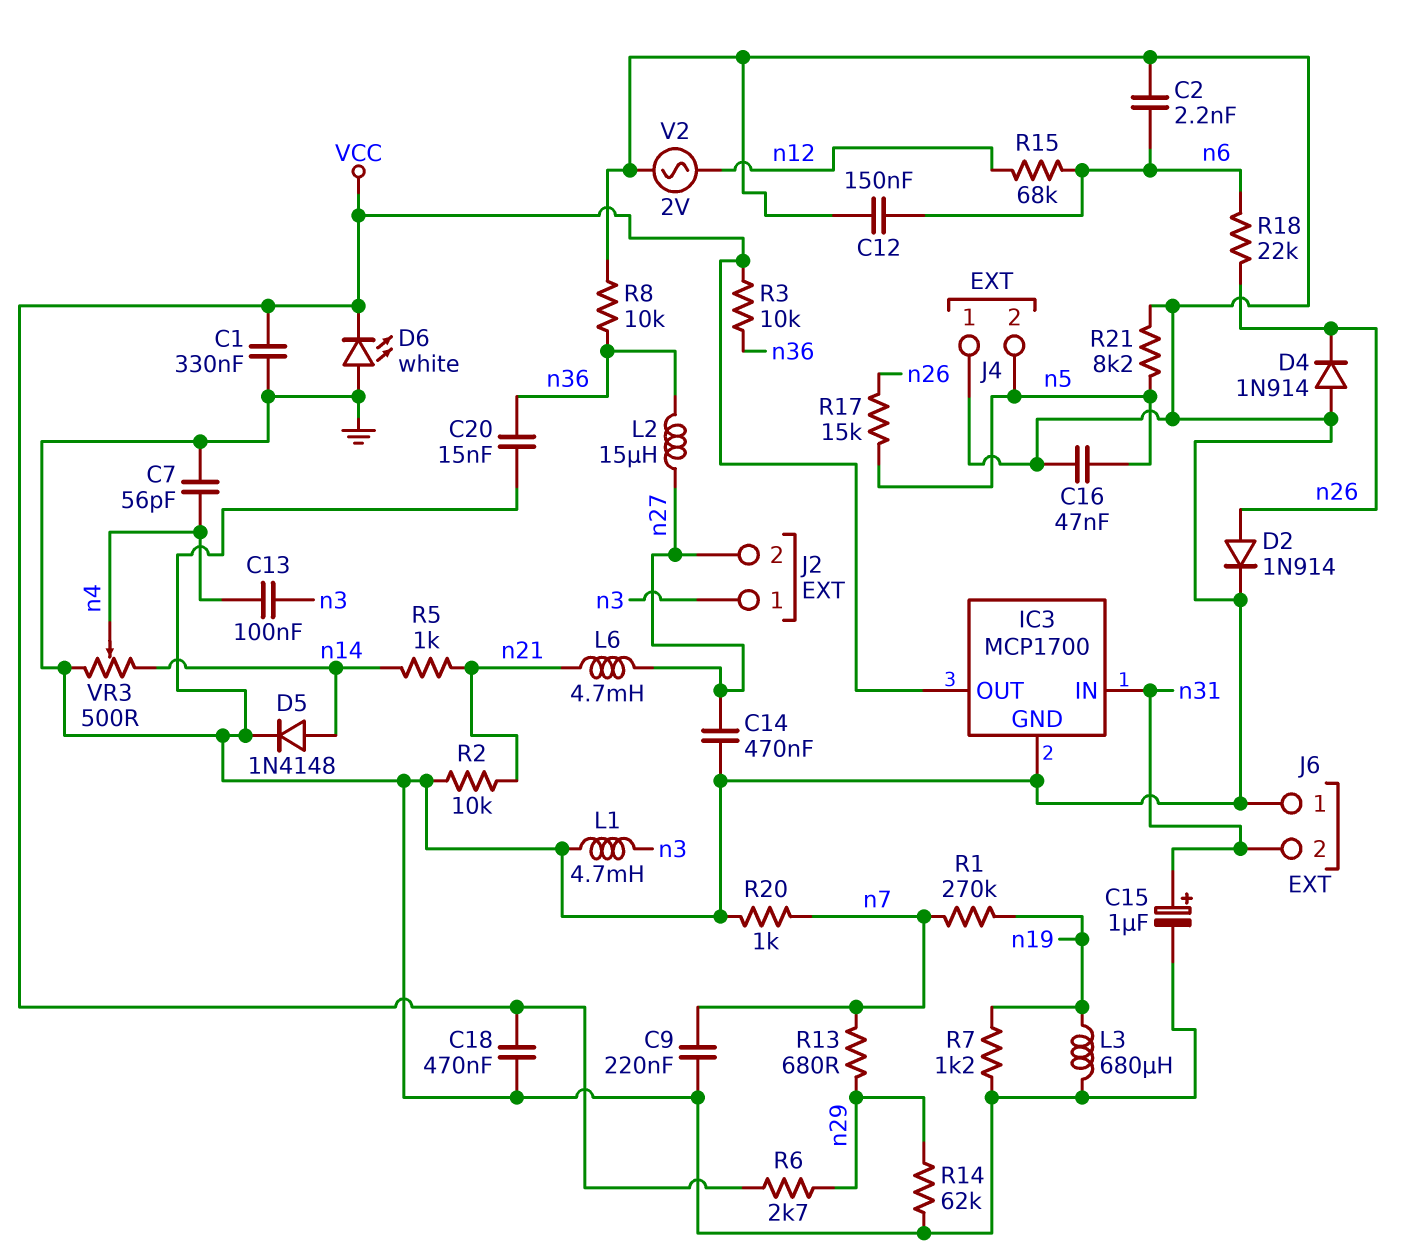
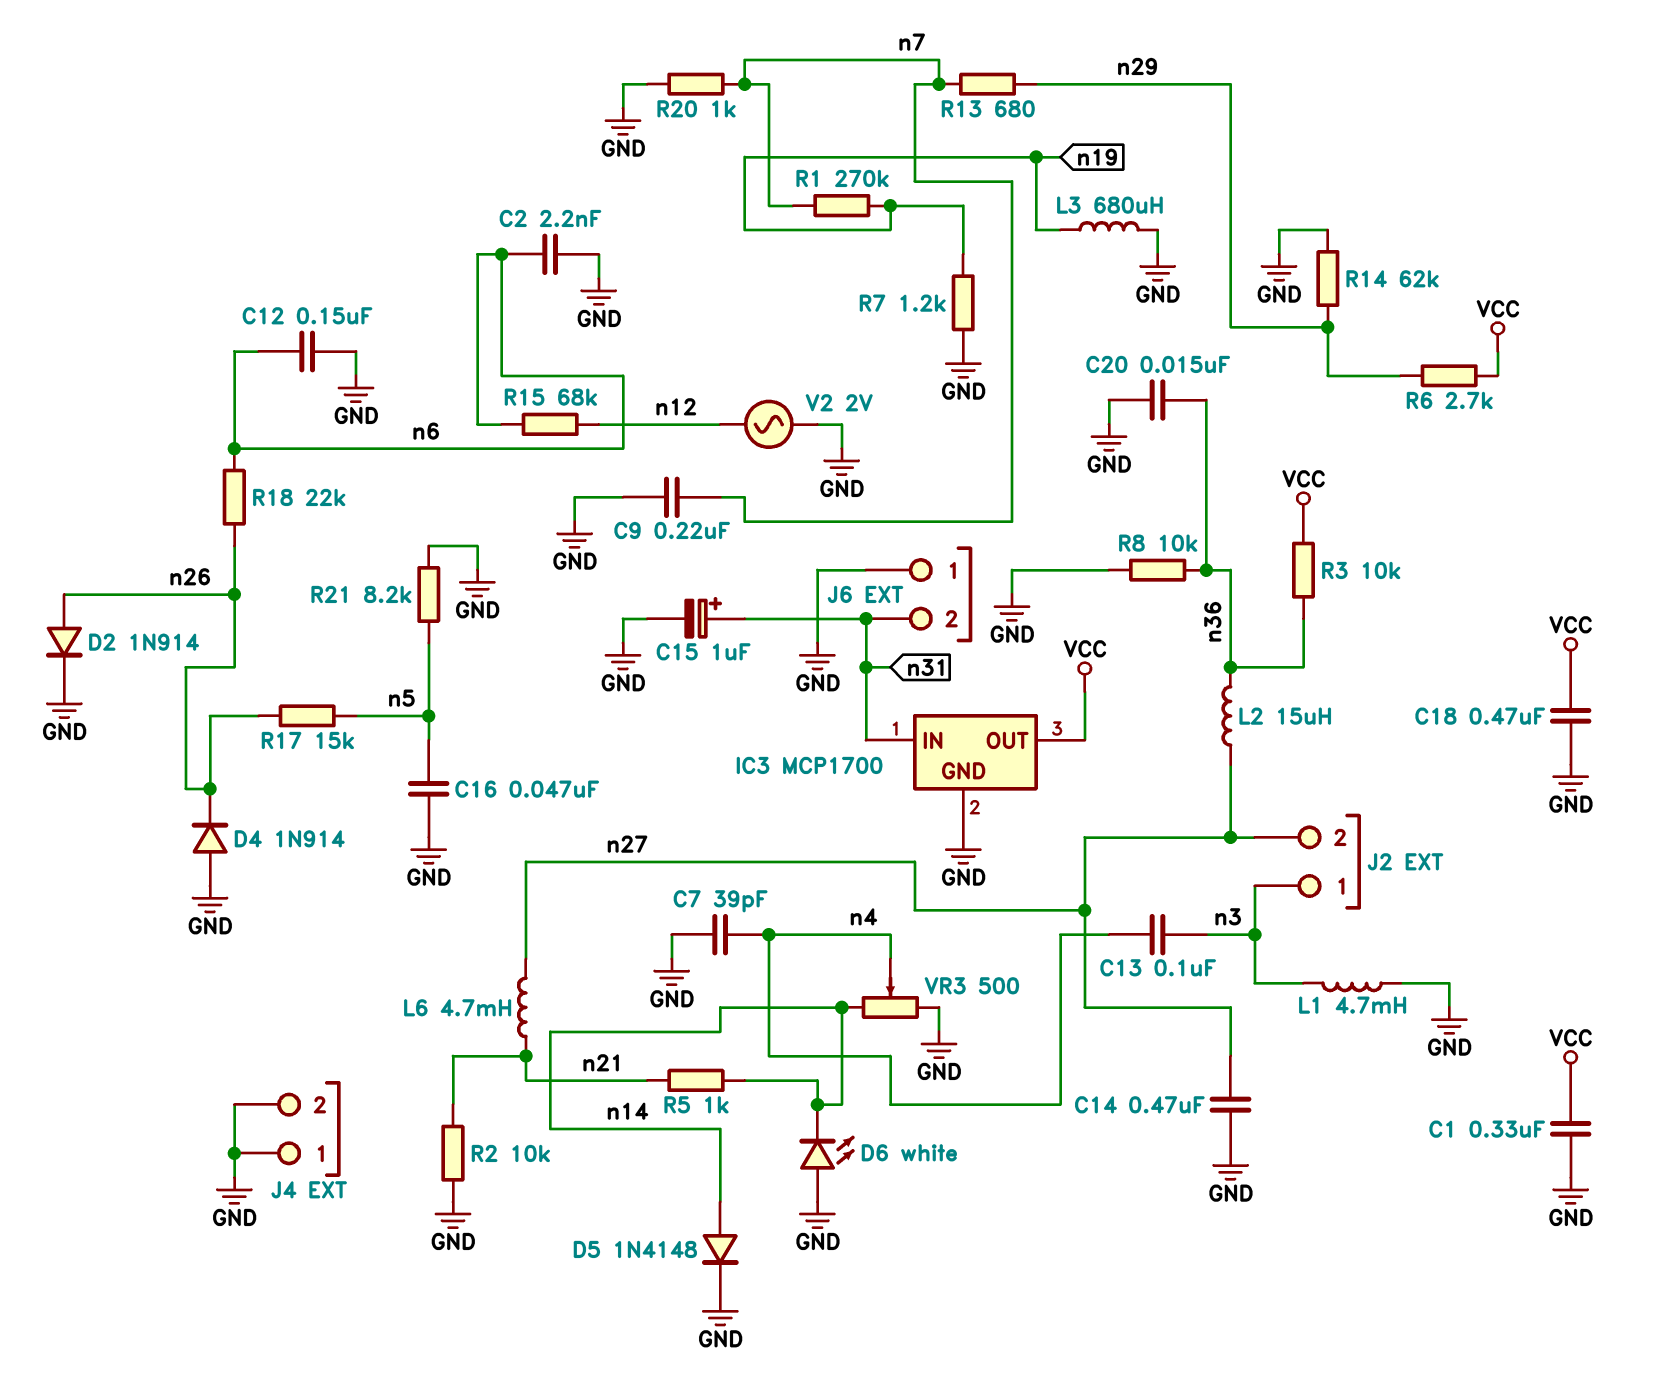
C7: 56pF (GND, n4) -> 39pF (GND, n4)
D6: LED white (A GND, K VCC) -> LED white (A GND, K n14)
J4 pin 2: n5 -> GND

